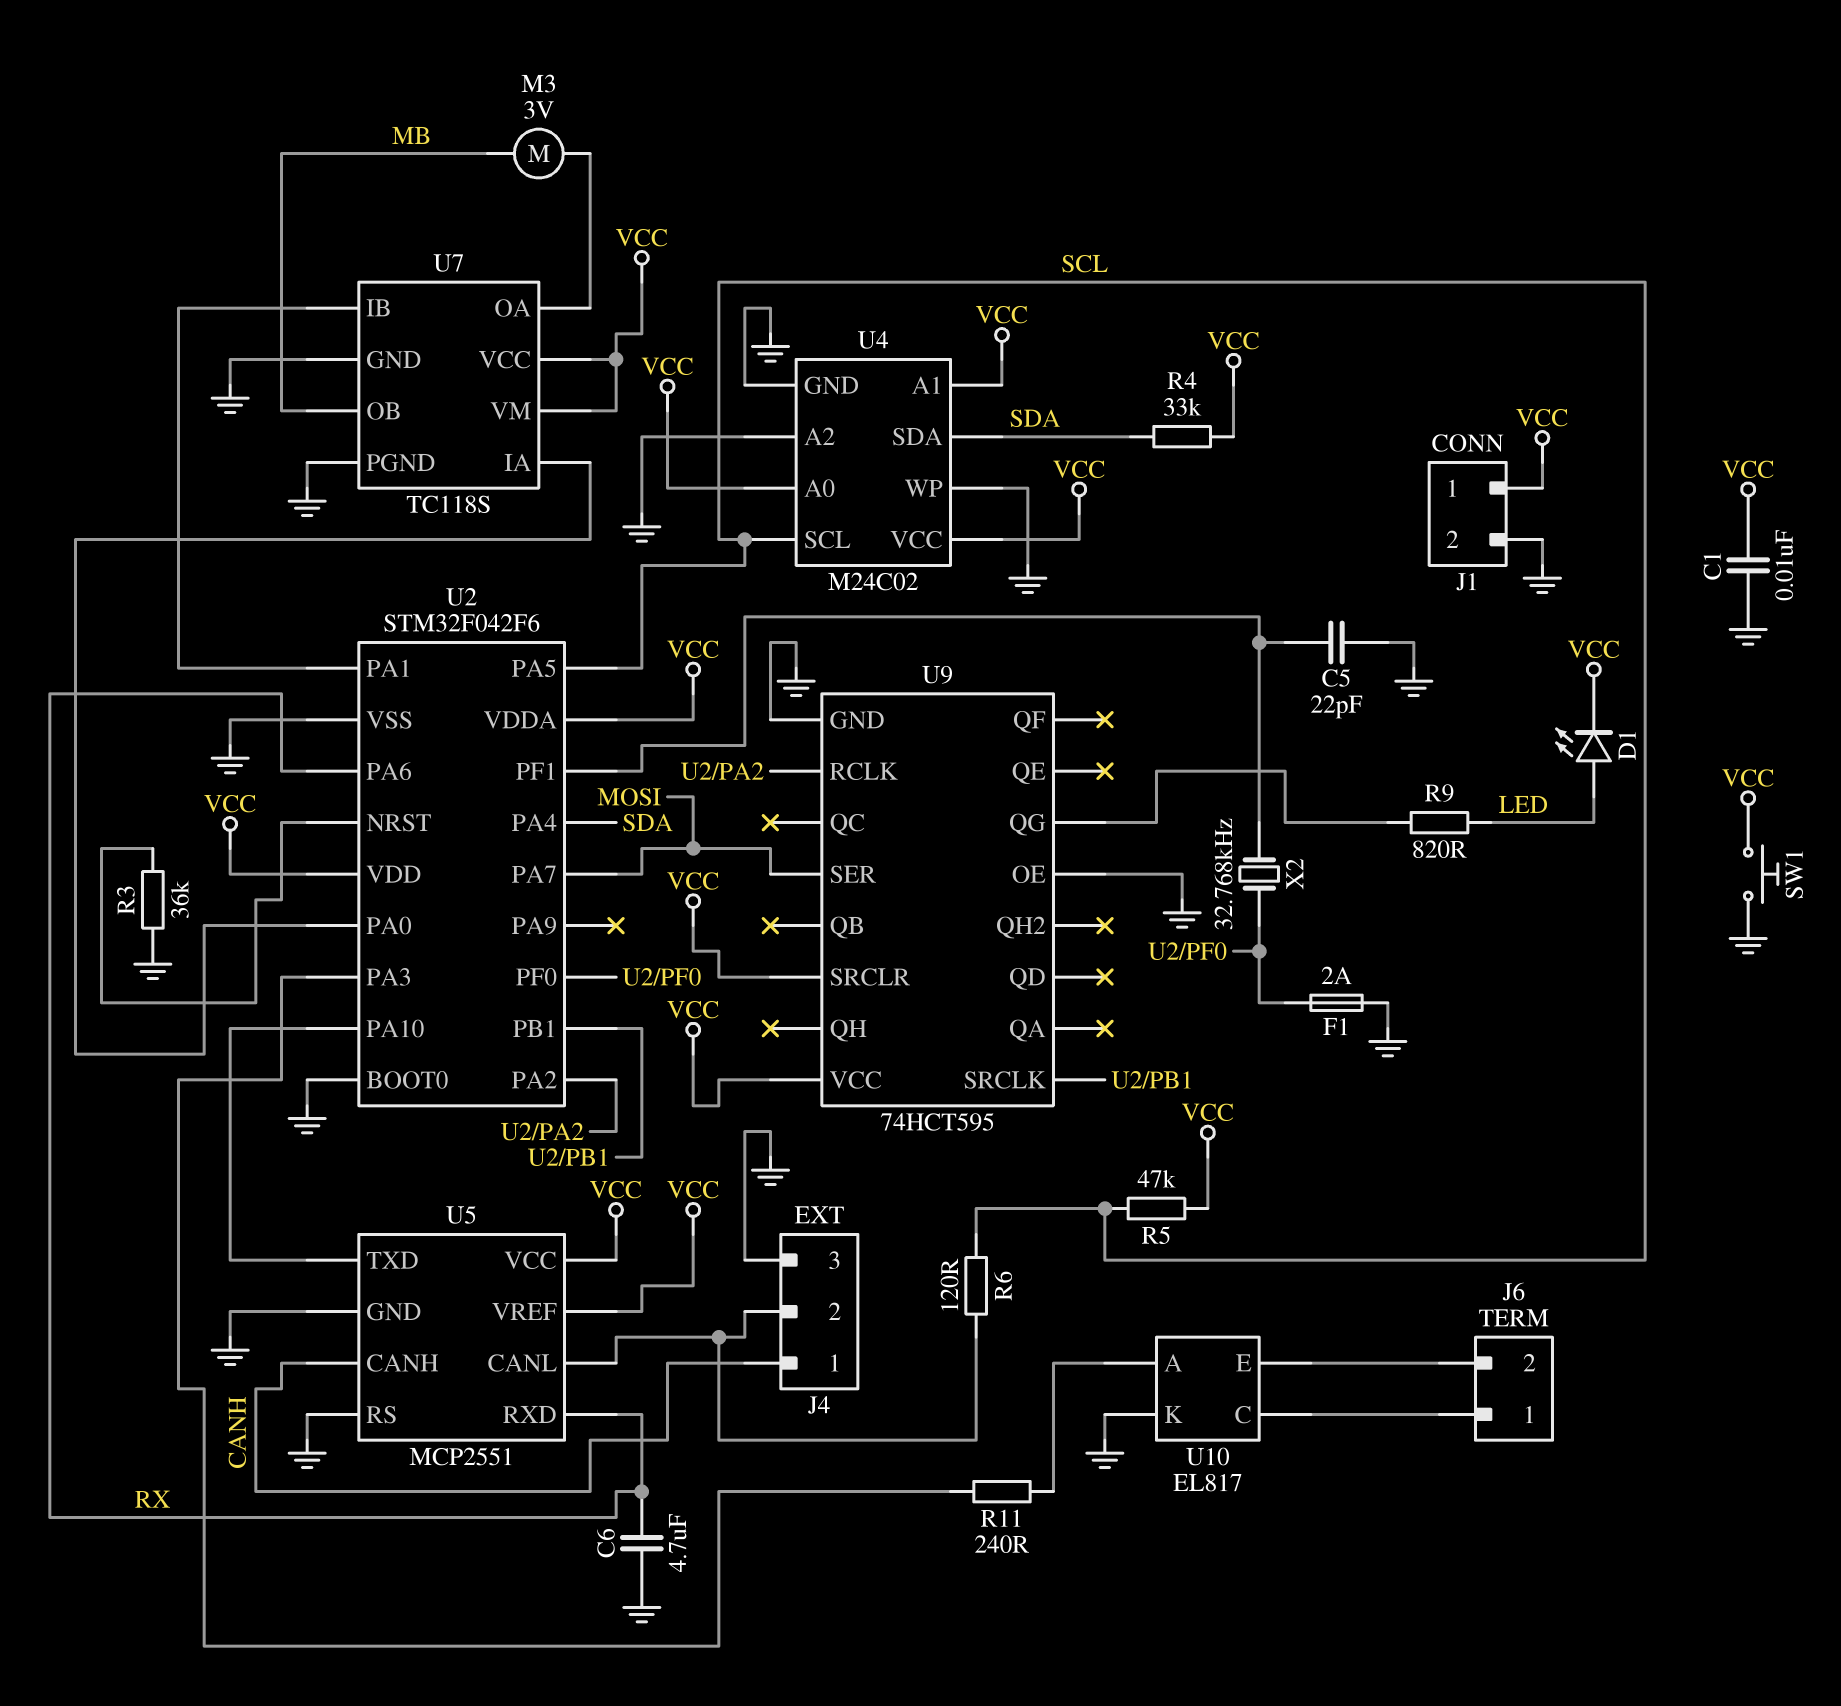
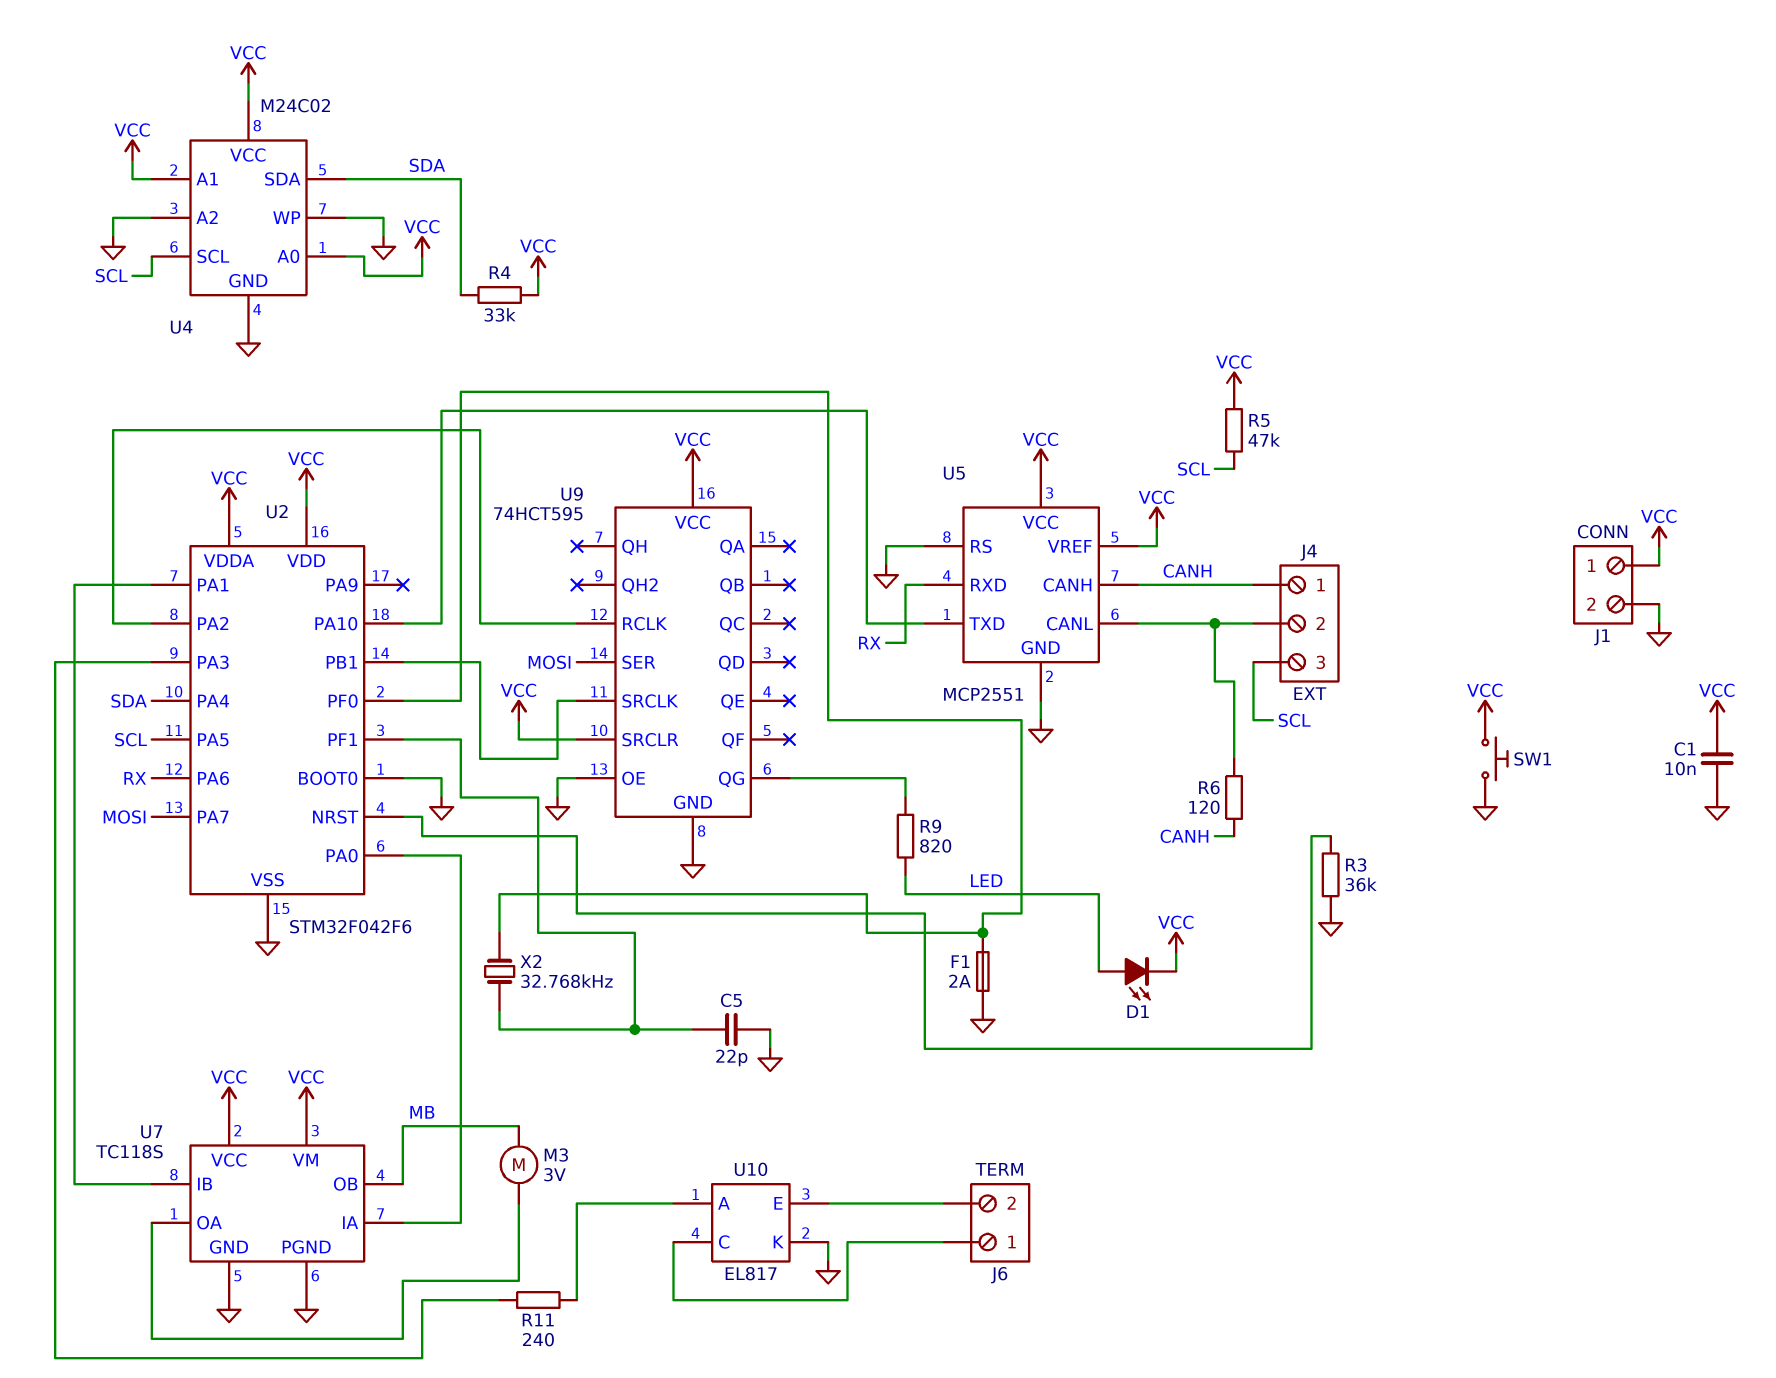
C6: 4.7uF (GND, RX) -> none
J4 pin 3: GND -> SCL
R6: 120 (J4/2, SCL) -> 120 (CANH, J4/2)

